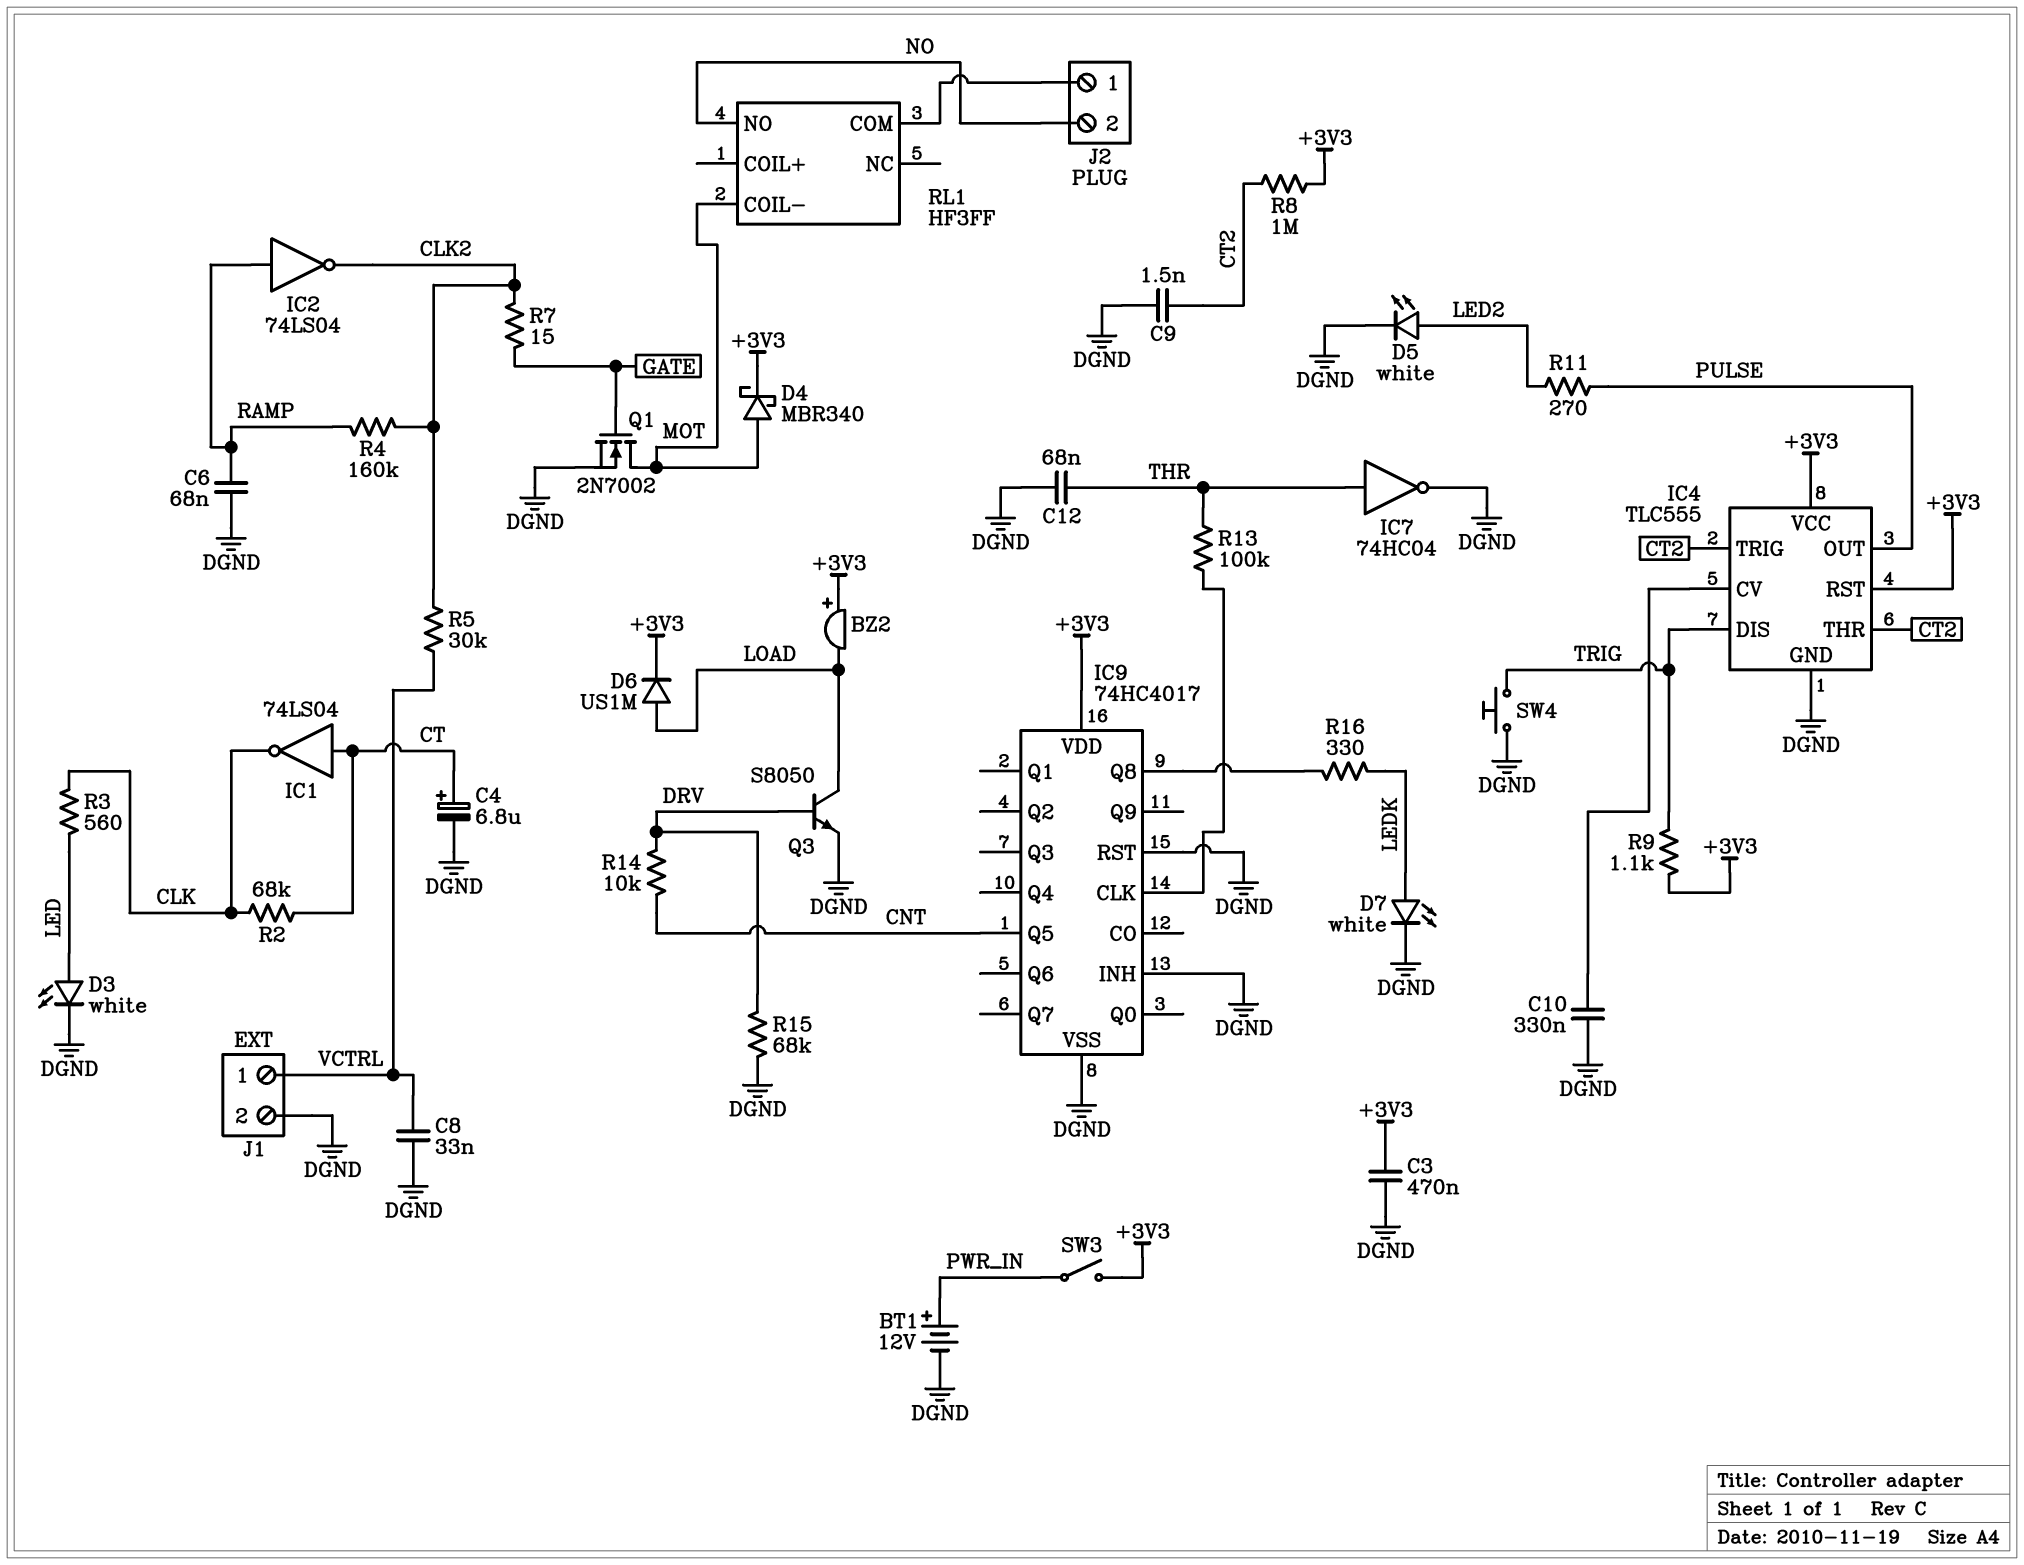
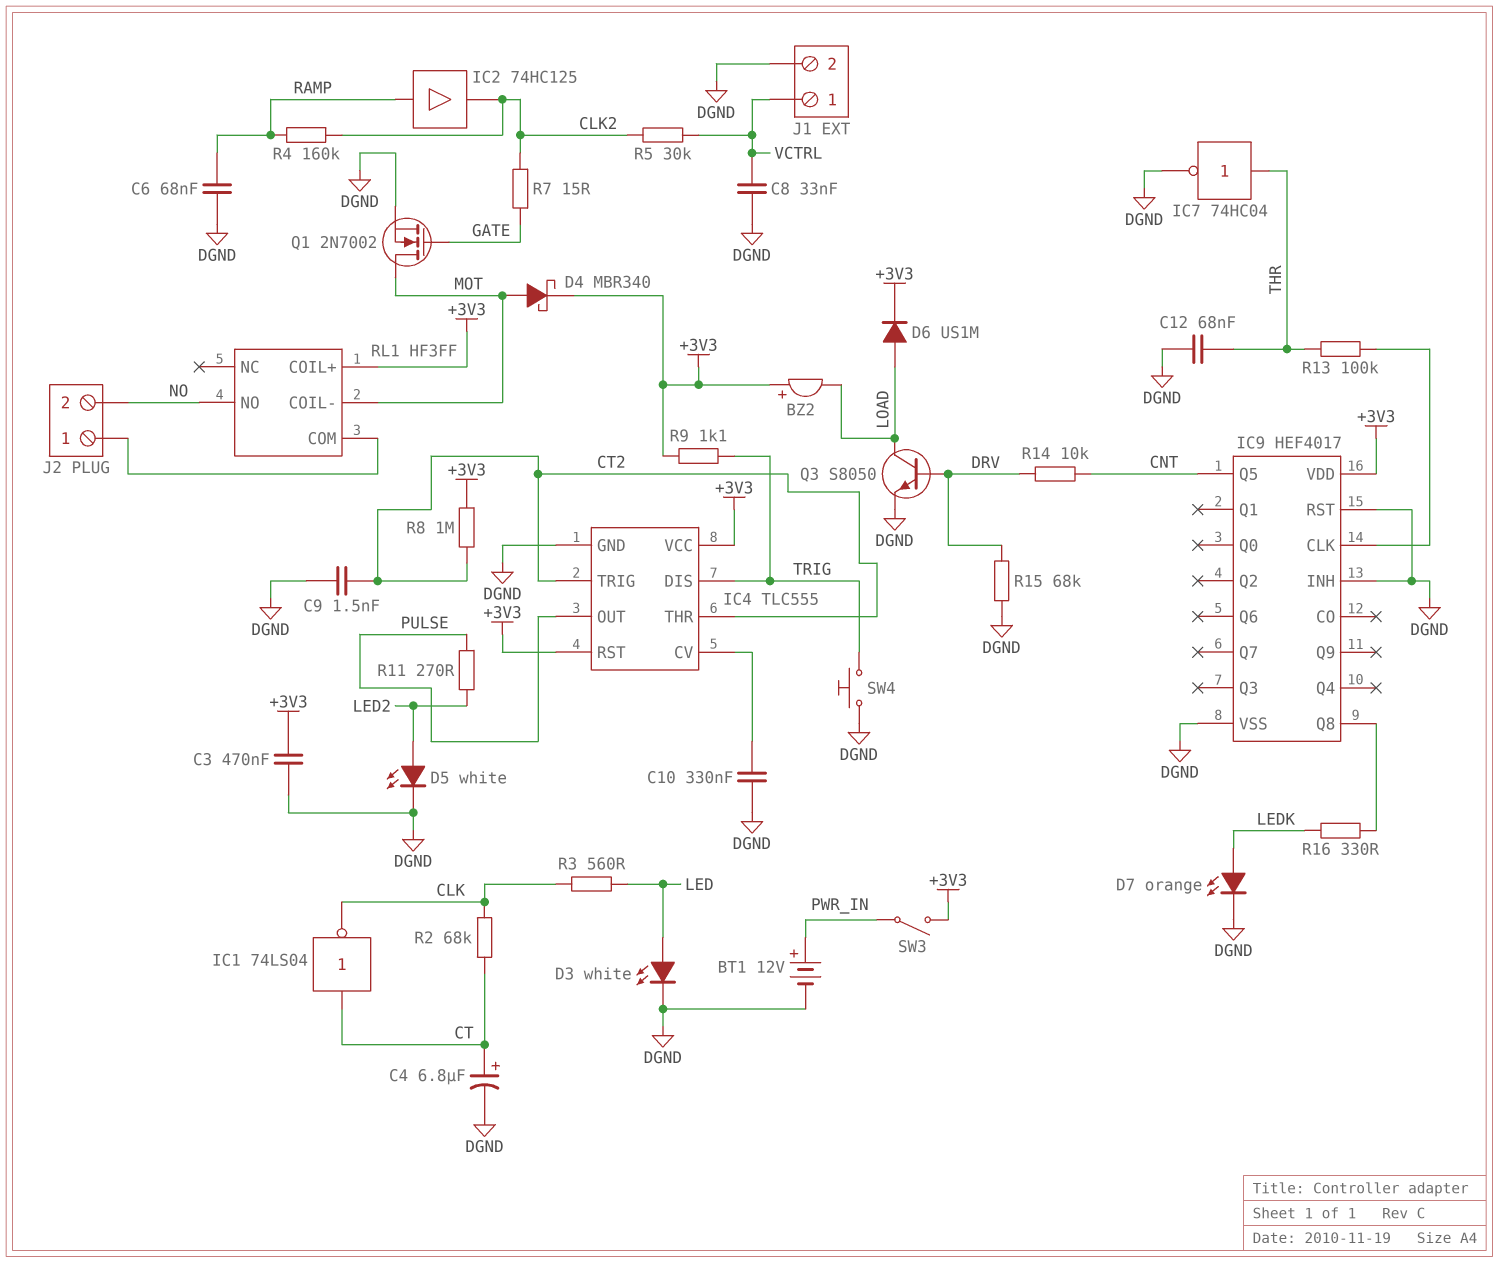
D7: LED white (A LEDK, K DGND) -> LED orange (A LEDK, K DGND)
IC2: NOT 74LS04 (in RAMP, out CLK2) -> buffer 74HC125 (in RAMP, out CLK2)
IC9: 74HC4017 -> HEF4017
RL1 pin COIL+: none -> +3V3

